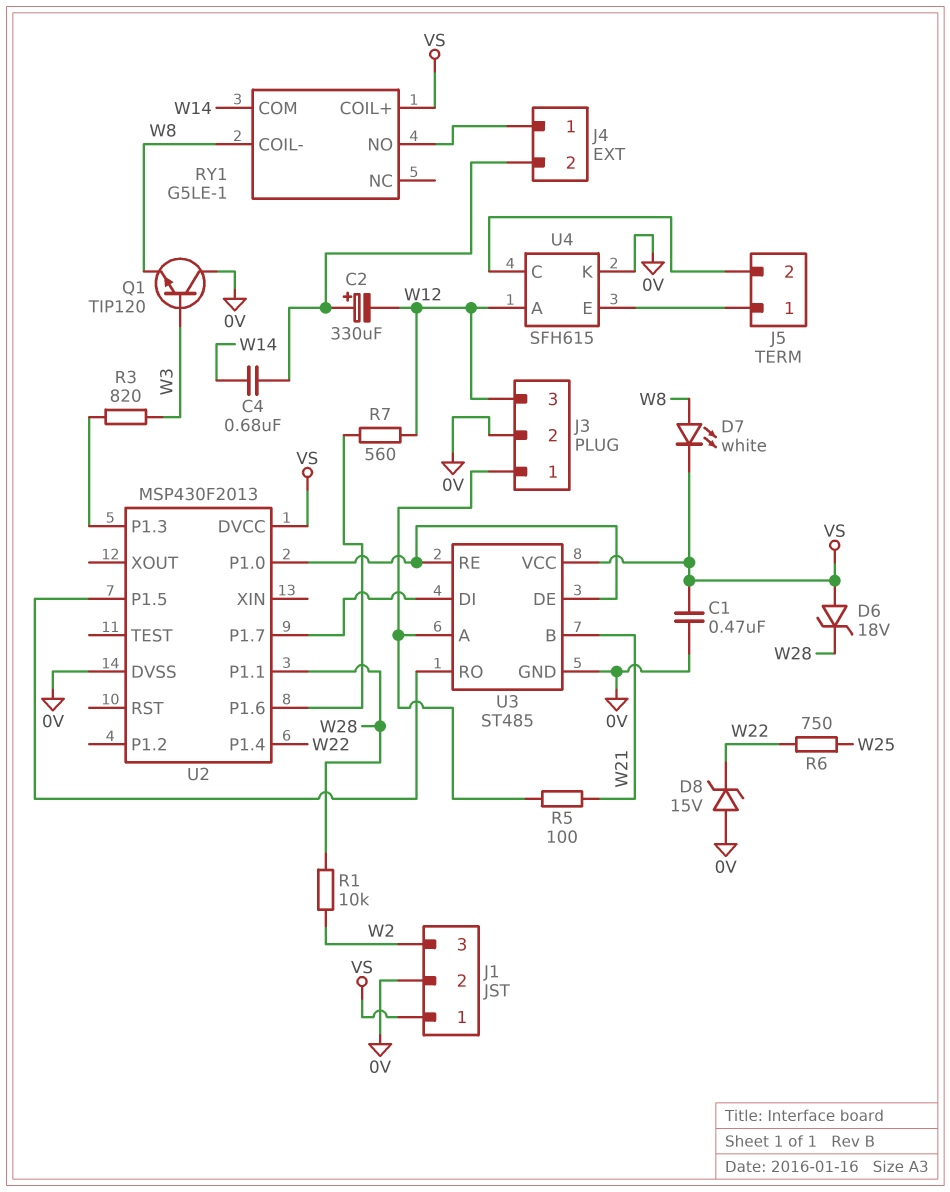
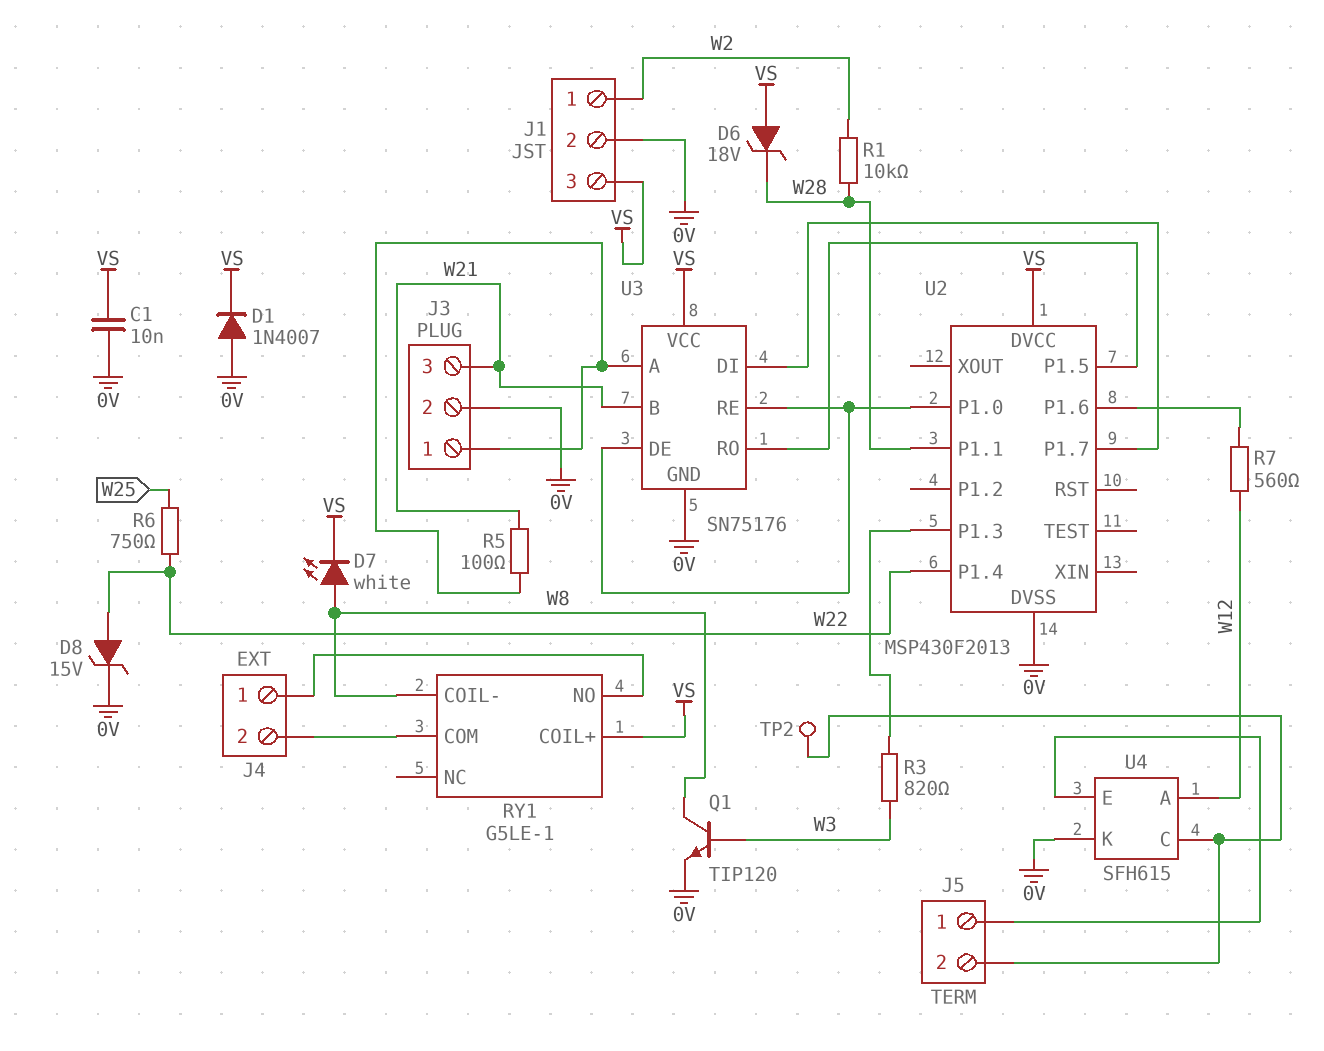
C1: 470nF (0V, VS) -> 10nF (0V, VS)
C2: 330uF (plus J4/2, minus W12) -> none
C4: 680nF (J4/2, W14) -> none
D1: none -> diode 1N4007 (A 0V, K VS)
D8: zener 15V (A 0V, K W22) -> zener 15V (A W22, K 0V)
J1 pin 1: VS -> W2
J1 pin 3: W2 -> VS
J3 pin 3: W12 -> W21
Q1: NPN TIP120 (B W3, C 0V, E W8) -> NPN TIP120 (B W3, C W8, E 0V)
RY1 pin COM: W14 -> J4/2
TP2: none -> test point (J5/2)
U3: ST485 -> SN75176

